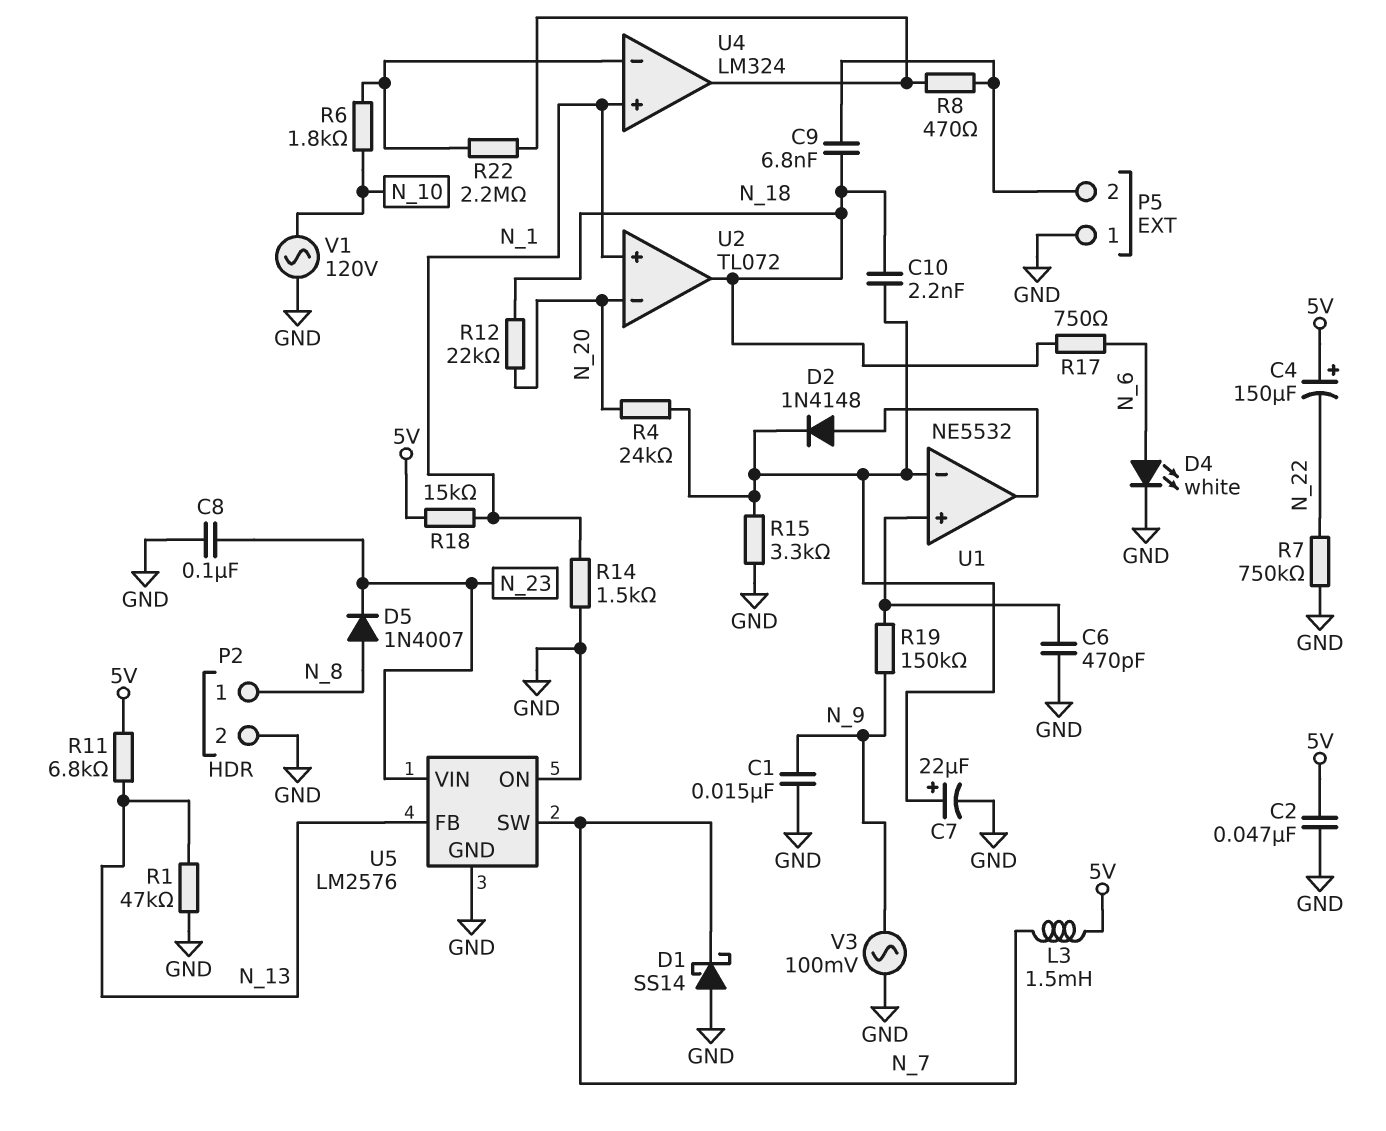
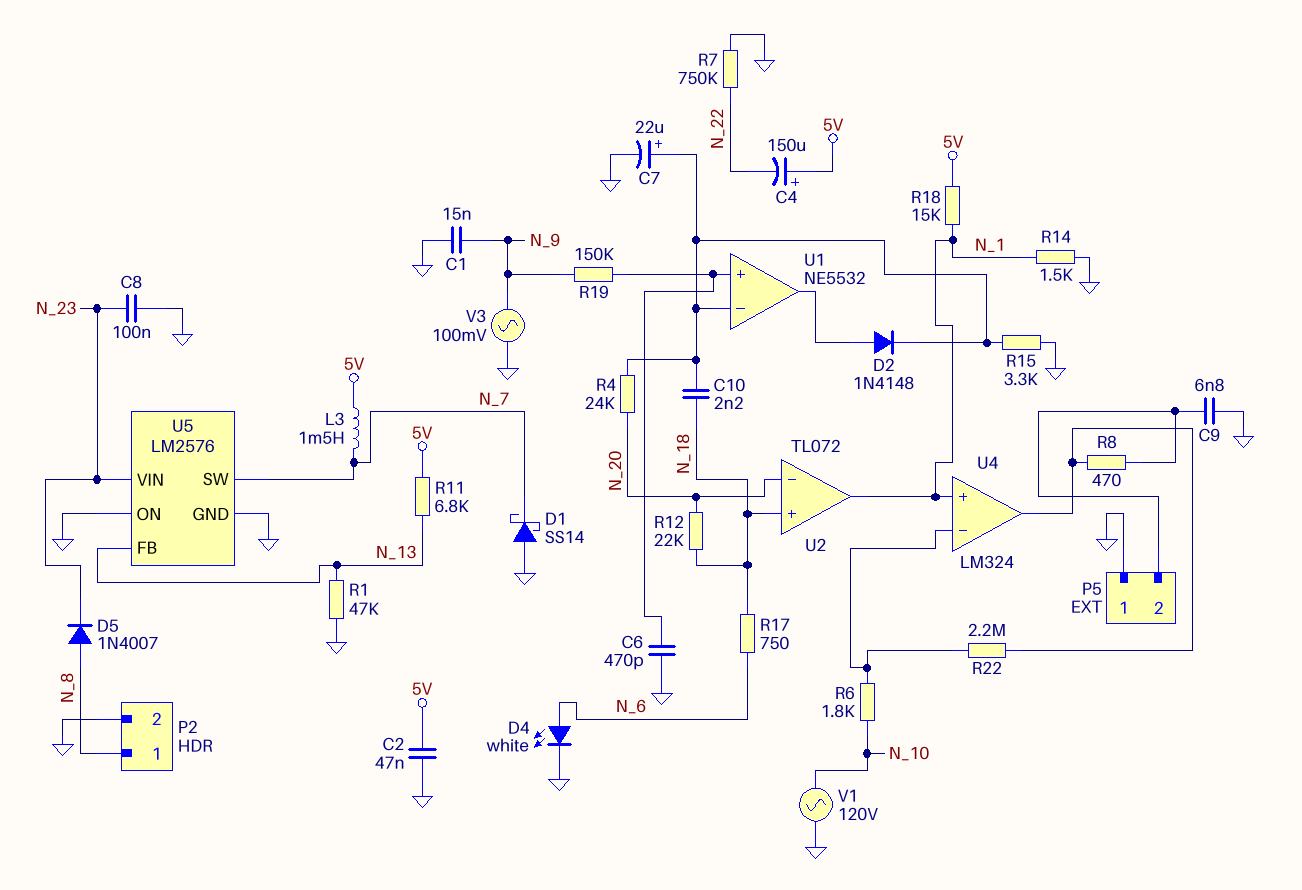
C9: 6.8nF (N_18, P5/2) -> 6.8nF (GND, P5/2)
U2 pin in+: N_1 -> N_18
U2 pin out: N_18 -> N_1

